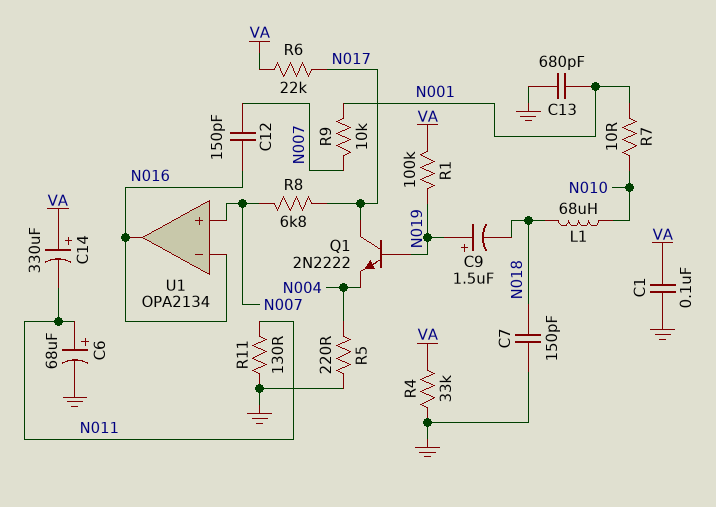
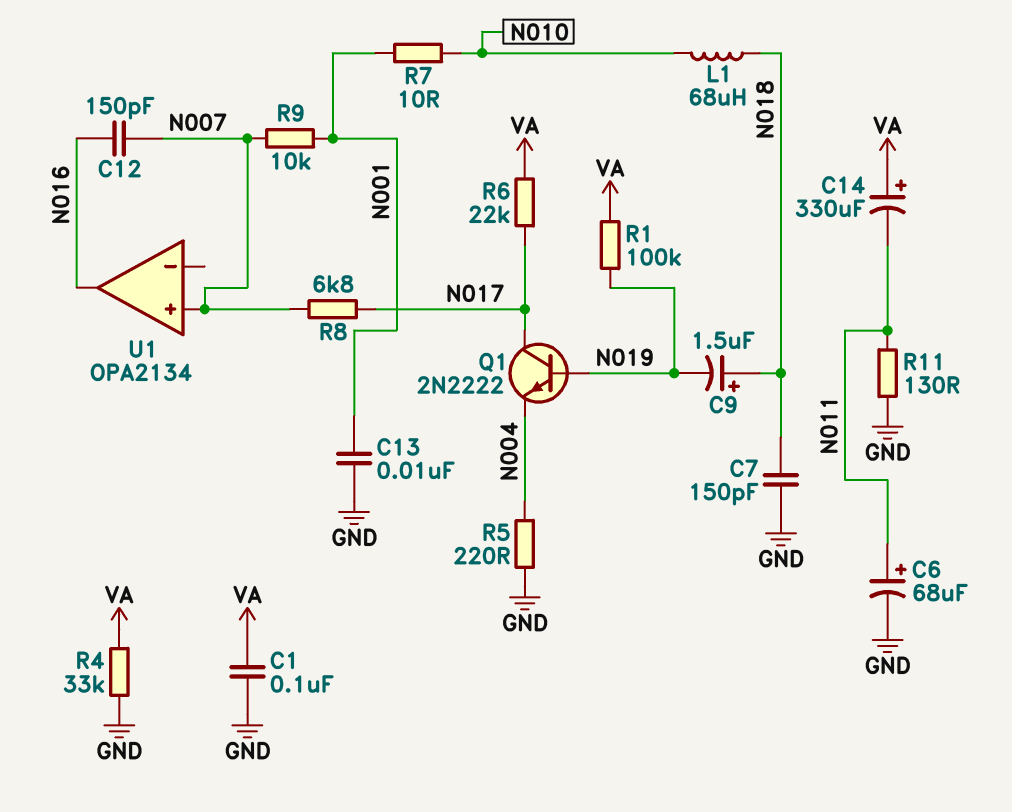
C9: 1.5uF (plus N019, minus N018) -> 1.5uF (plus N018, minus N019)
C13: 680pF (GND, N001) -> 10nF (GND, N001)
U1 pin in-: N016 -> none

